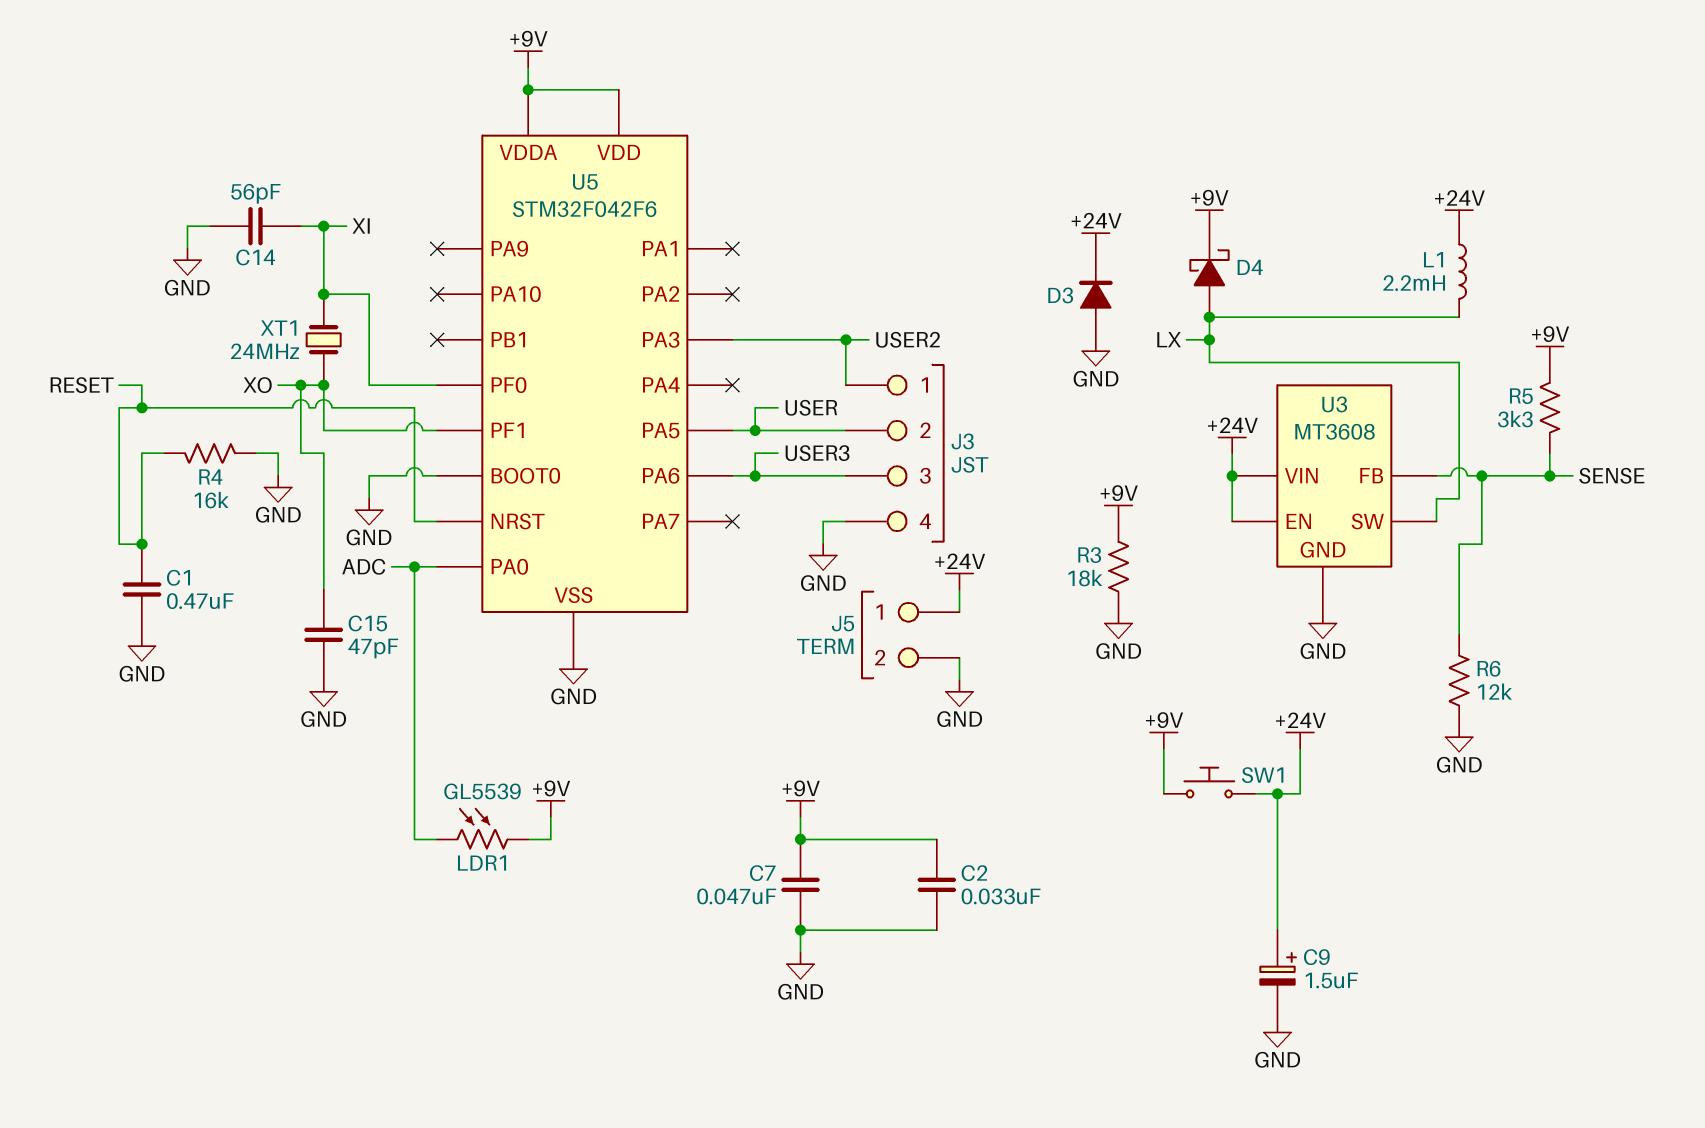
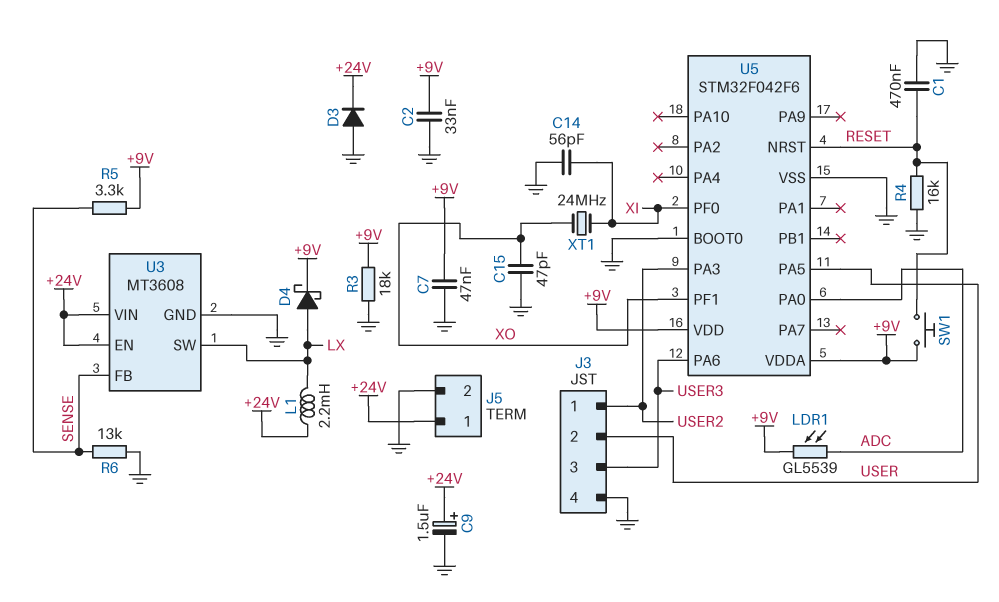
R6: 12k (GND, SENSE) -> 13k (GND, SENSE)
SW1: button (+9V, +24V) -> button (+9V, RESET)

